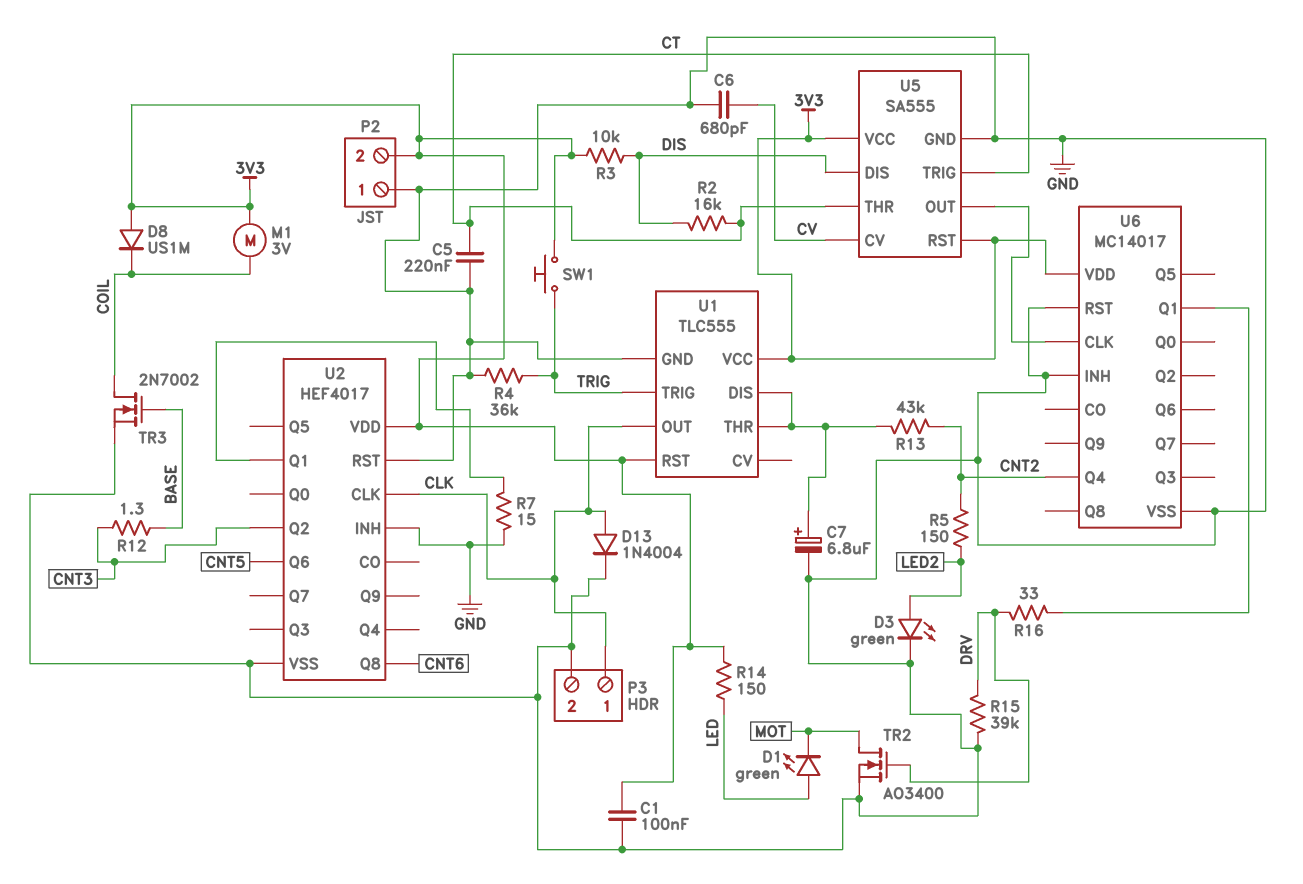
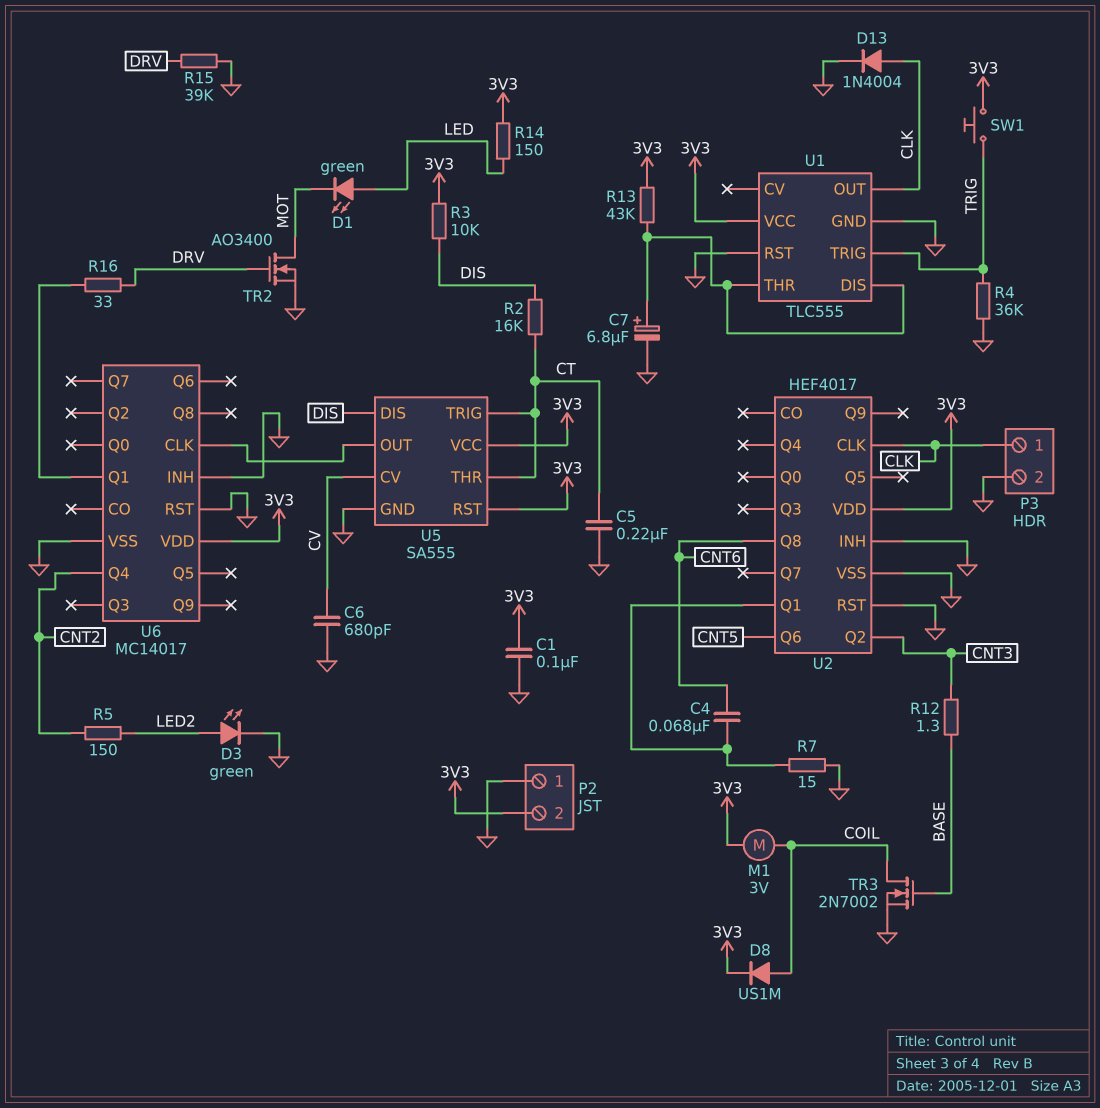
C4: none -> 68nF (CNT6, U2/Q1)
D8: diode US1M (A 3V3, K COIL) -> diode US1M (A COIL, K 3V3)
R13: 43k (CNT2, U1/DIS) -> 43k (3V3, U1/DIS)
U1 pin RST: 3V3 -> GND

